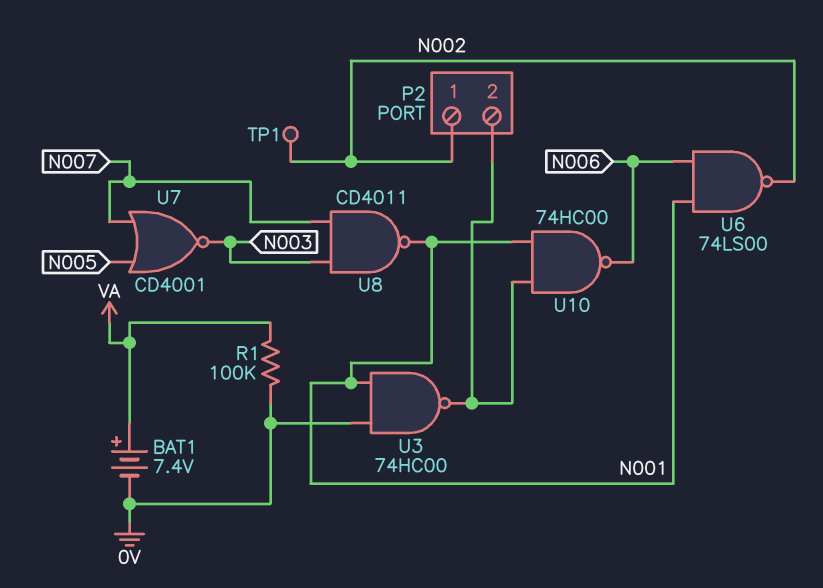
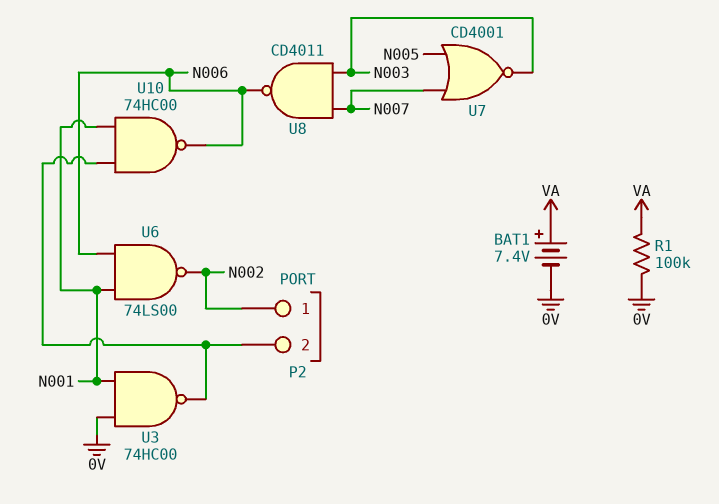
TP1: test point (N002) -> none
U8: NAND CD4011 (in N003, in N007, out N001) -> NAND CD4011 (in N003, in N007, out N006)

